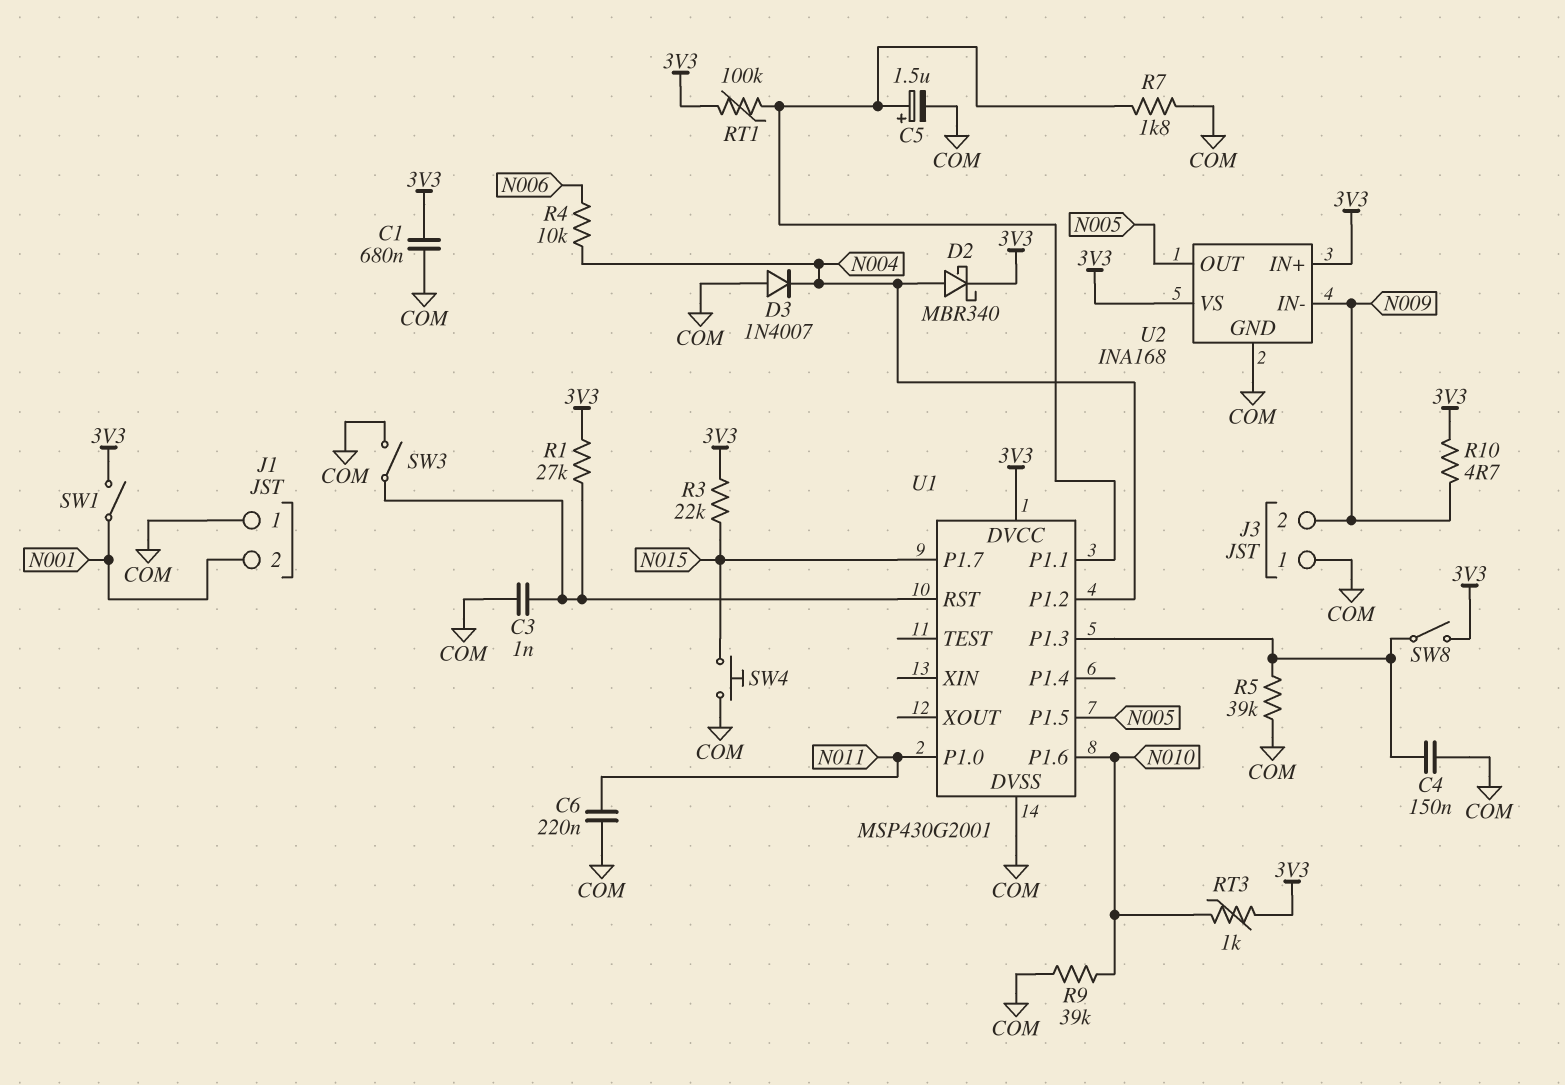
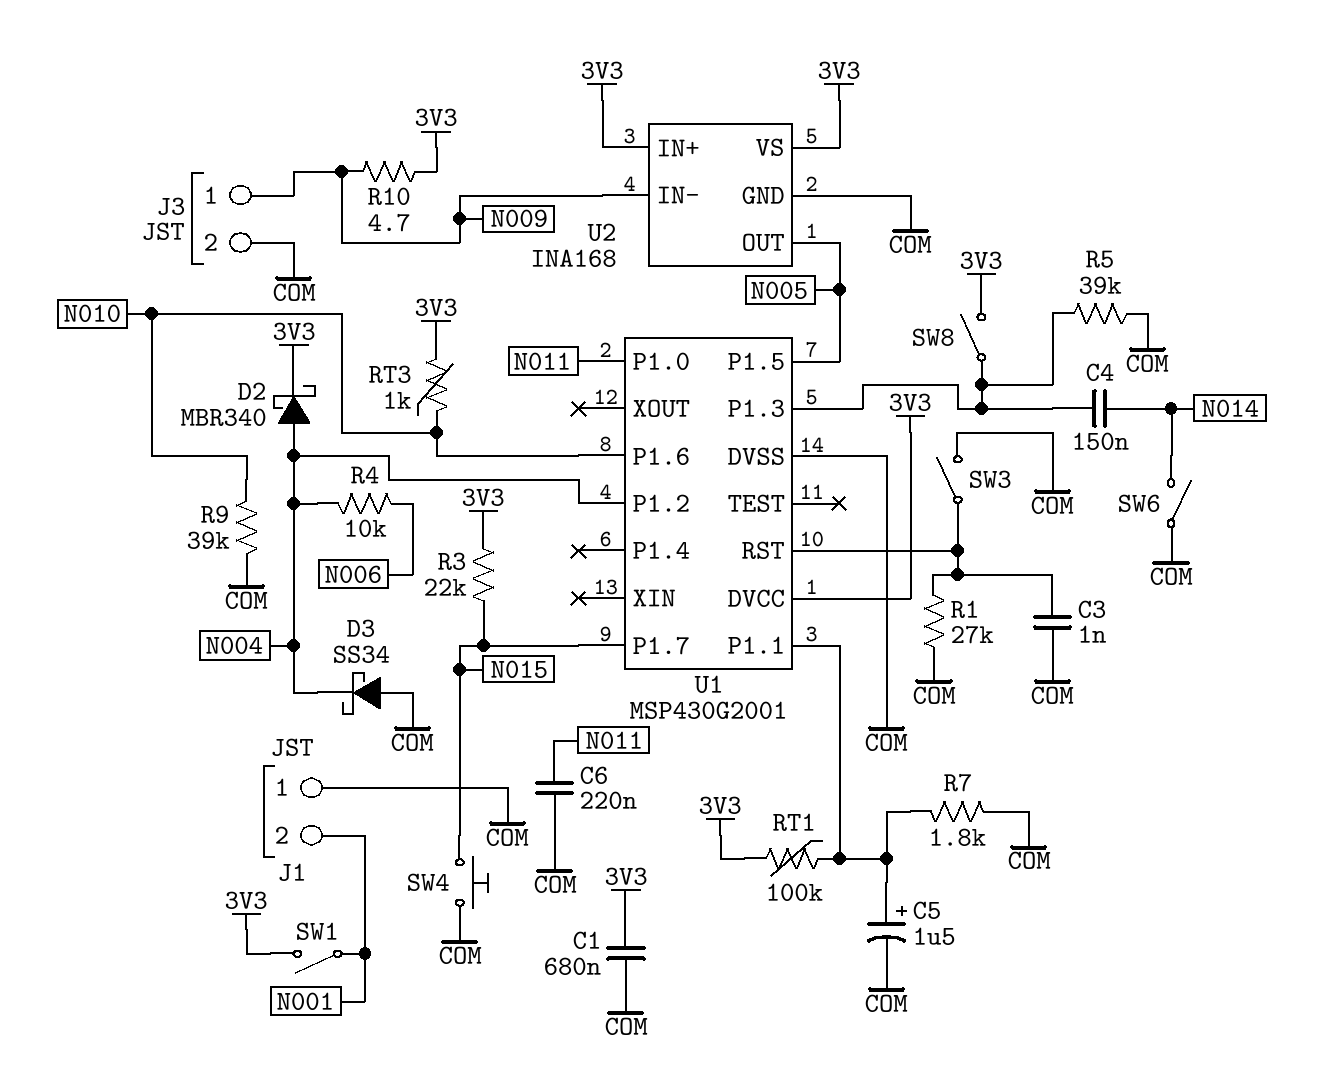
C4: 150nF (COM, U1/P1.3) -> 150nF (N014, U1/P1.3)
D3: diode 1N4007 (A COM, K N004) -> schottky SS34 (A COM, K N004)
J3 pin 1: COM -> N009
J3 pin 2: N009 -> COM
R1: 27k (3V3, U1/RST) -> 27k (COM, U1/RST)
SW6: none -> switch (COM, N014)

